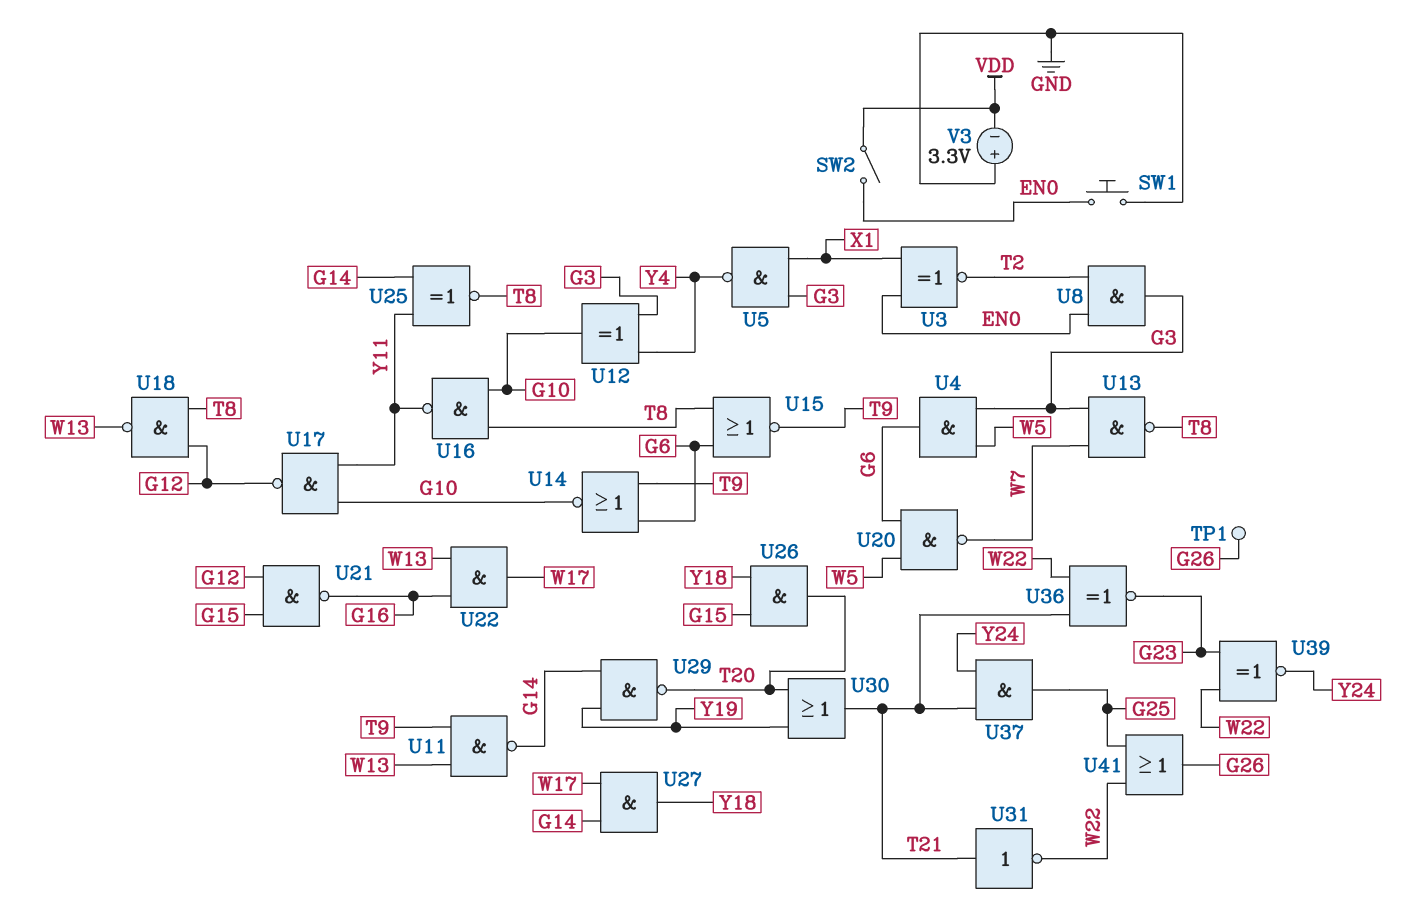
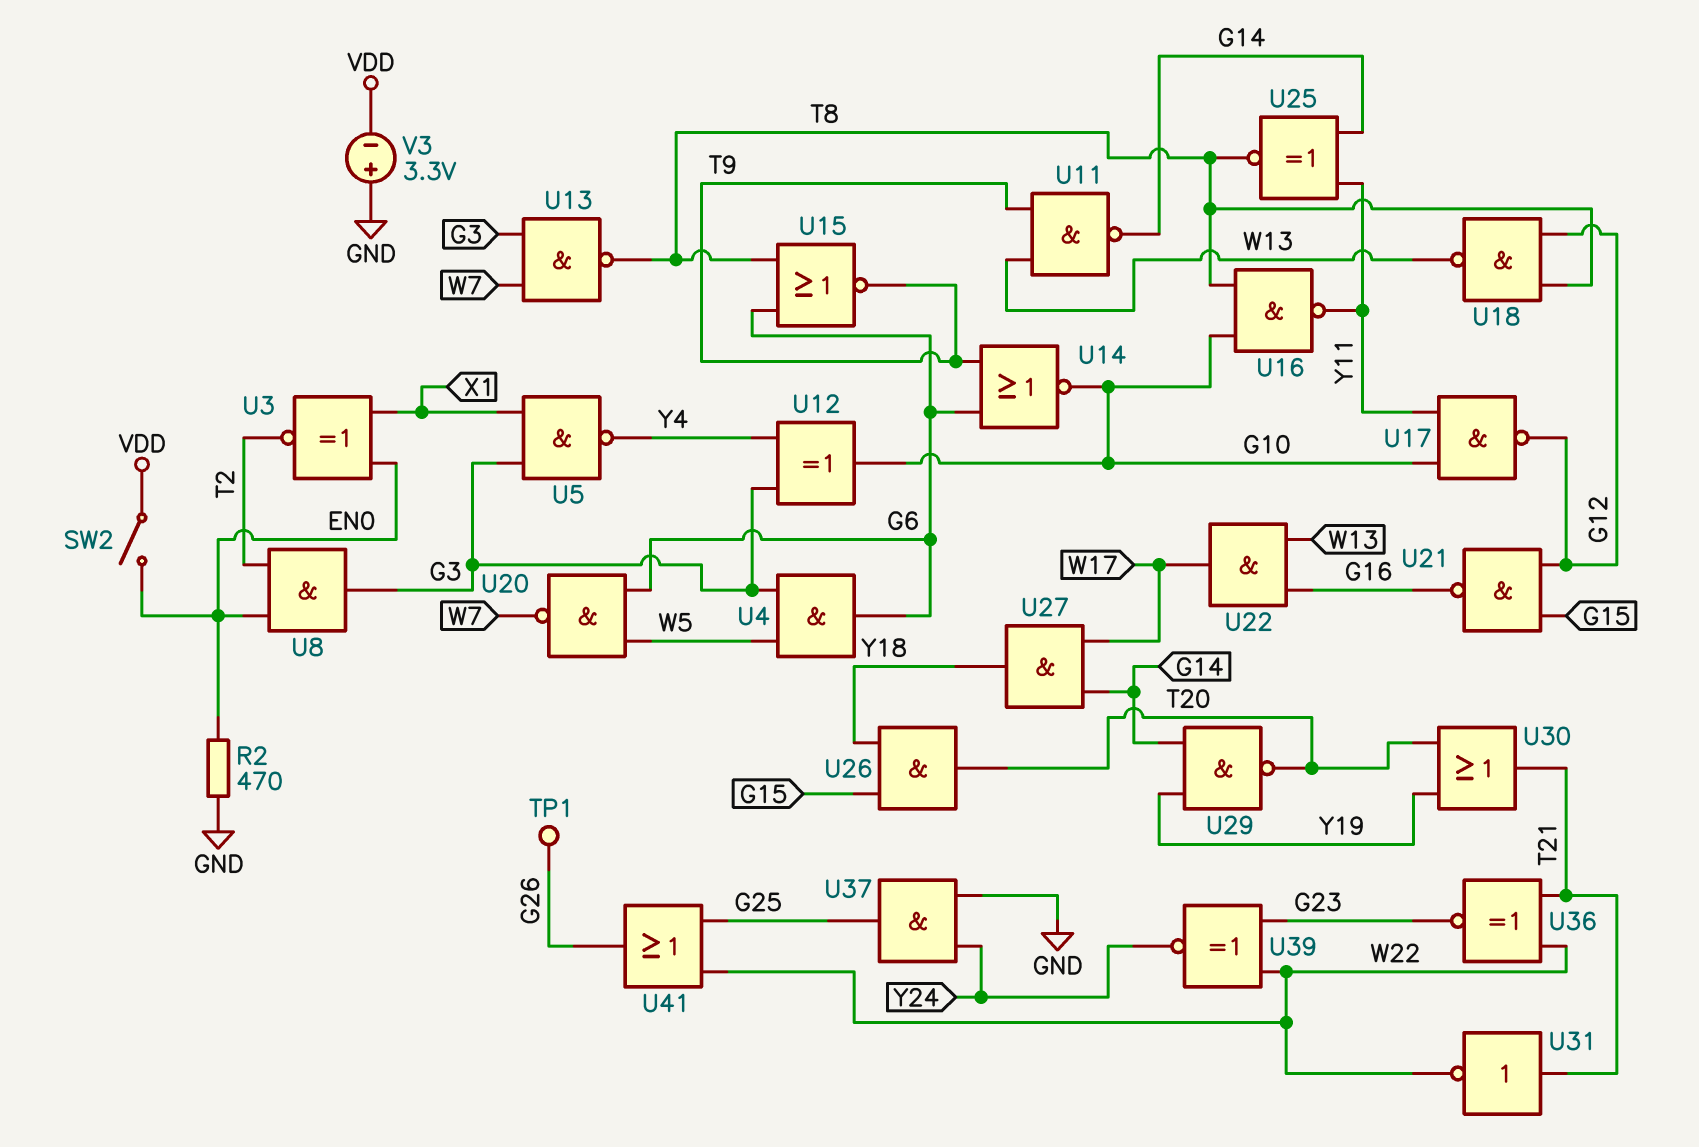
R2: none -> 470 (EN0, GND)
SW1: button (EN0, GND) -> none
U37: AND (in T21, in Y24, out G25) -> AND (in GND, in Y24, out G25)

